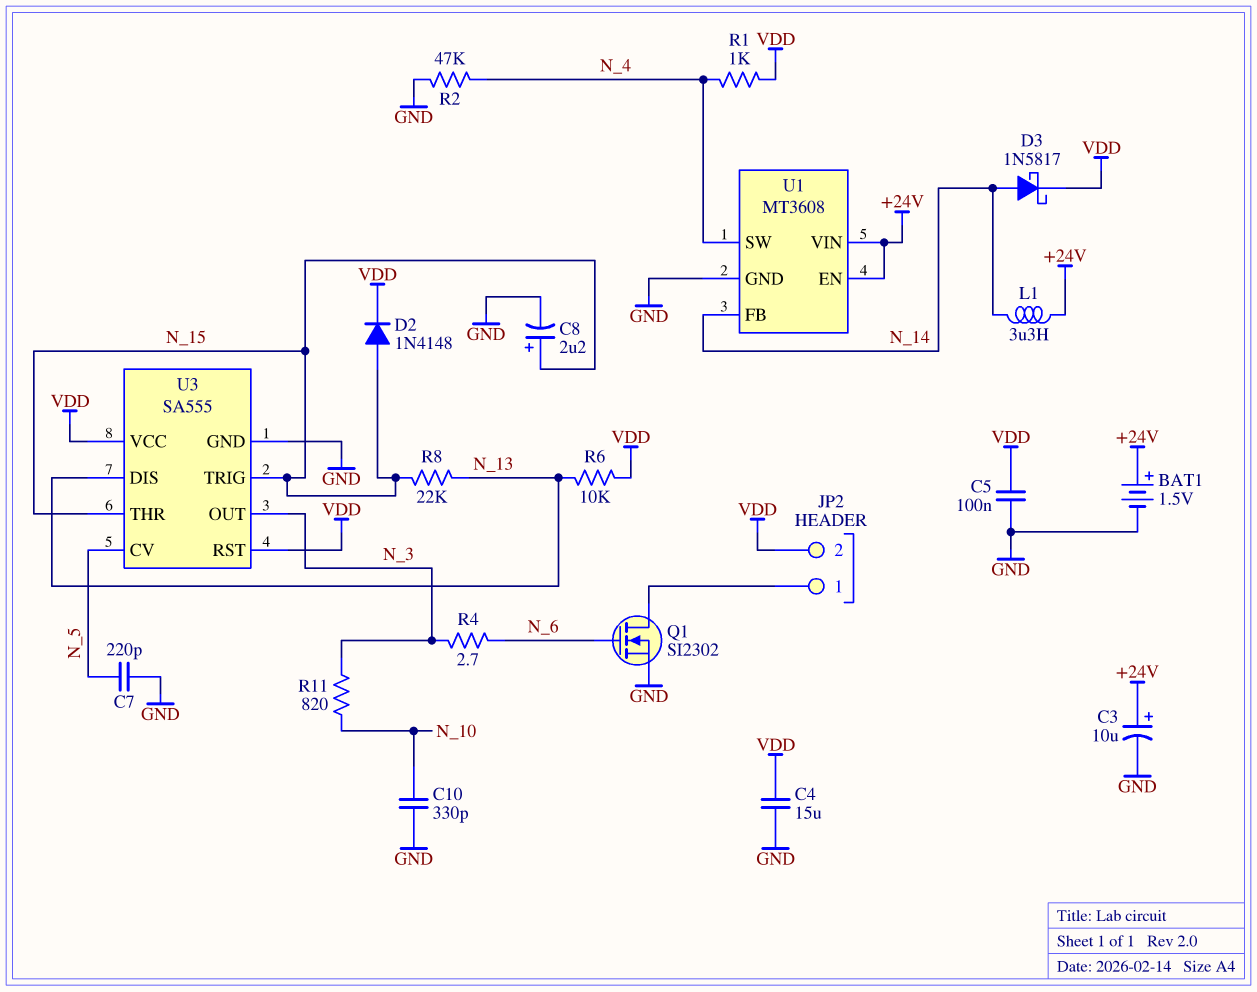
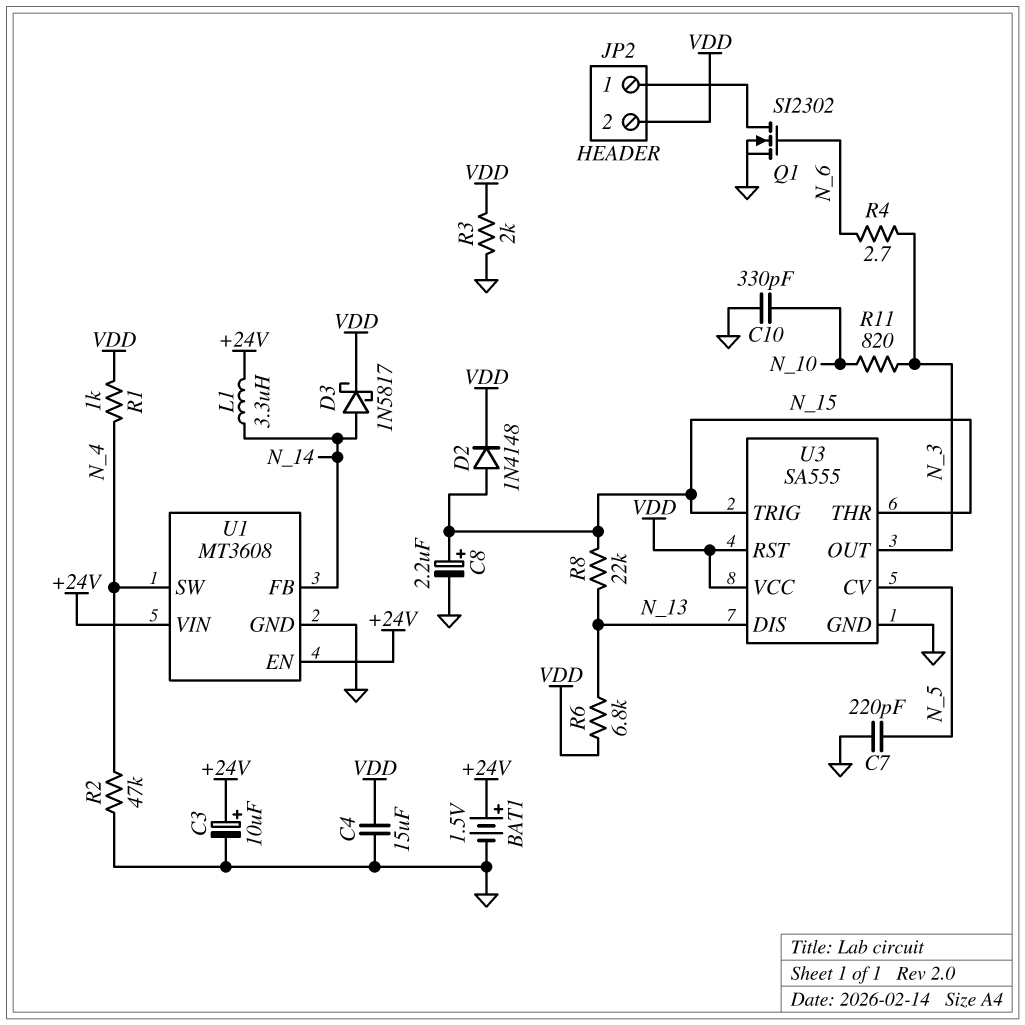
C5: 100nF (GND, VDD) -> none
R3: none -> 2k (GND, VDD)
R6: 10k (N_13, VDD) -> 6.8k (N_13, VDD)

